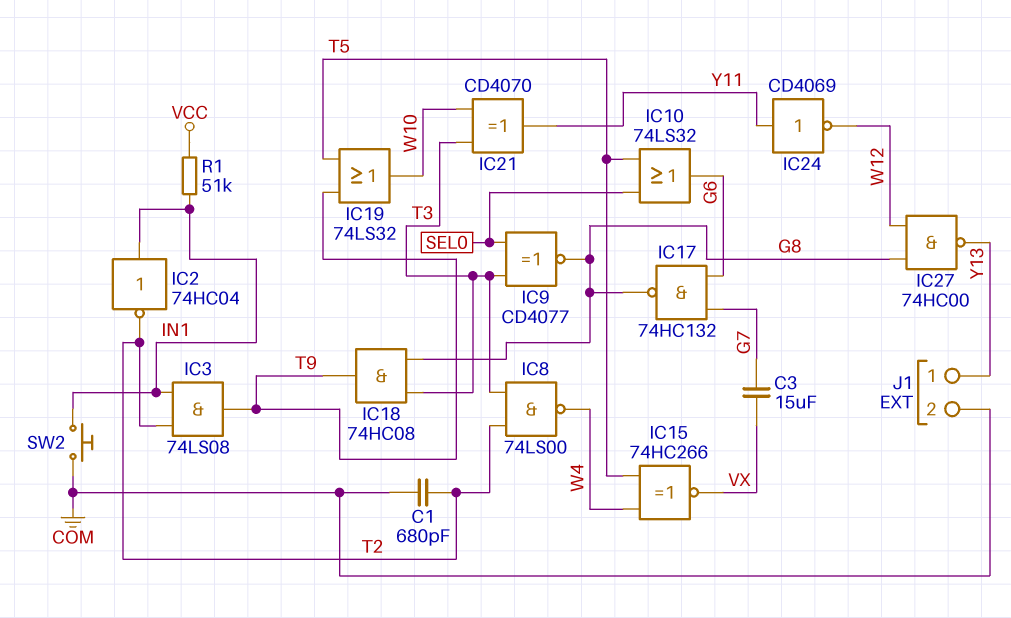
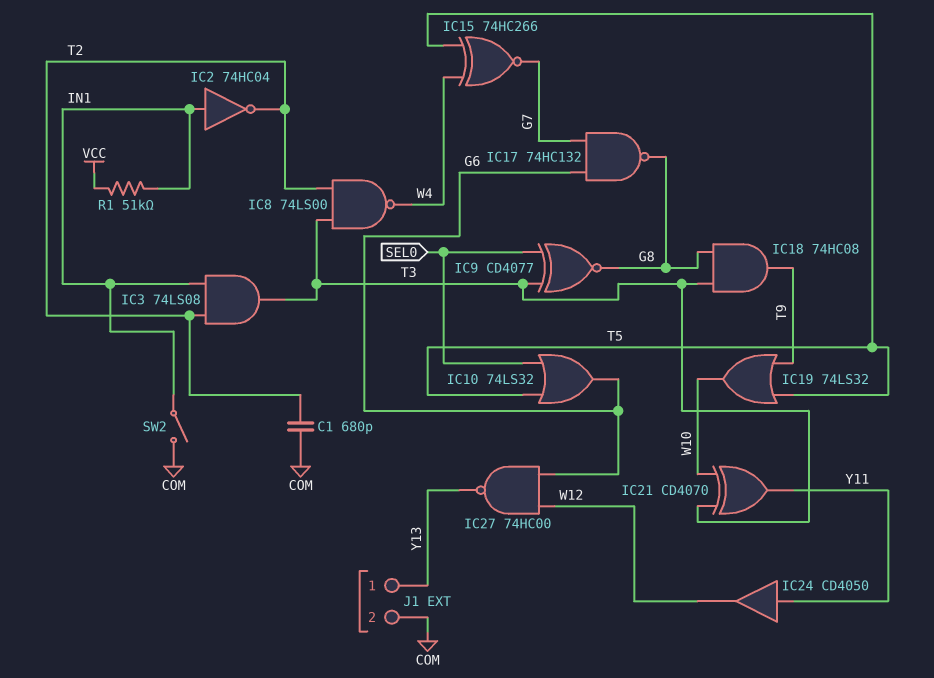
C3: 15uF (G7, VX) -> none
IC3: AND 74LS08 (in IN1, in T2, out T9) -> AND 74LS08 (in IN1, in T2, out T3)
IC15: XNOR 74HC266 (in T5, in W4, out VX) -> XNOR 74HC266 (in T5, in W4, out G7)
IC24: NOT CD4069 (in Y11, out W12) -> buffer CD4050 (in Y11, out W12)
IC27: NAND 74HC00 (in G8, in W12, out Y13) -> NAND 74HC00 (in G6, in W12, out Y13)
SW2: button (COM, IN1) -> switch (COM, IN1)

